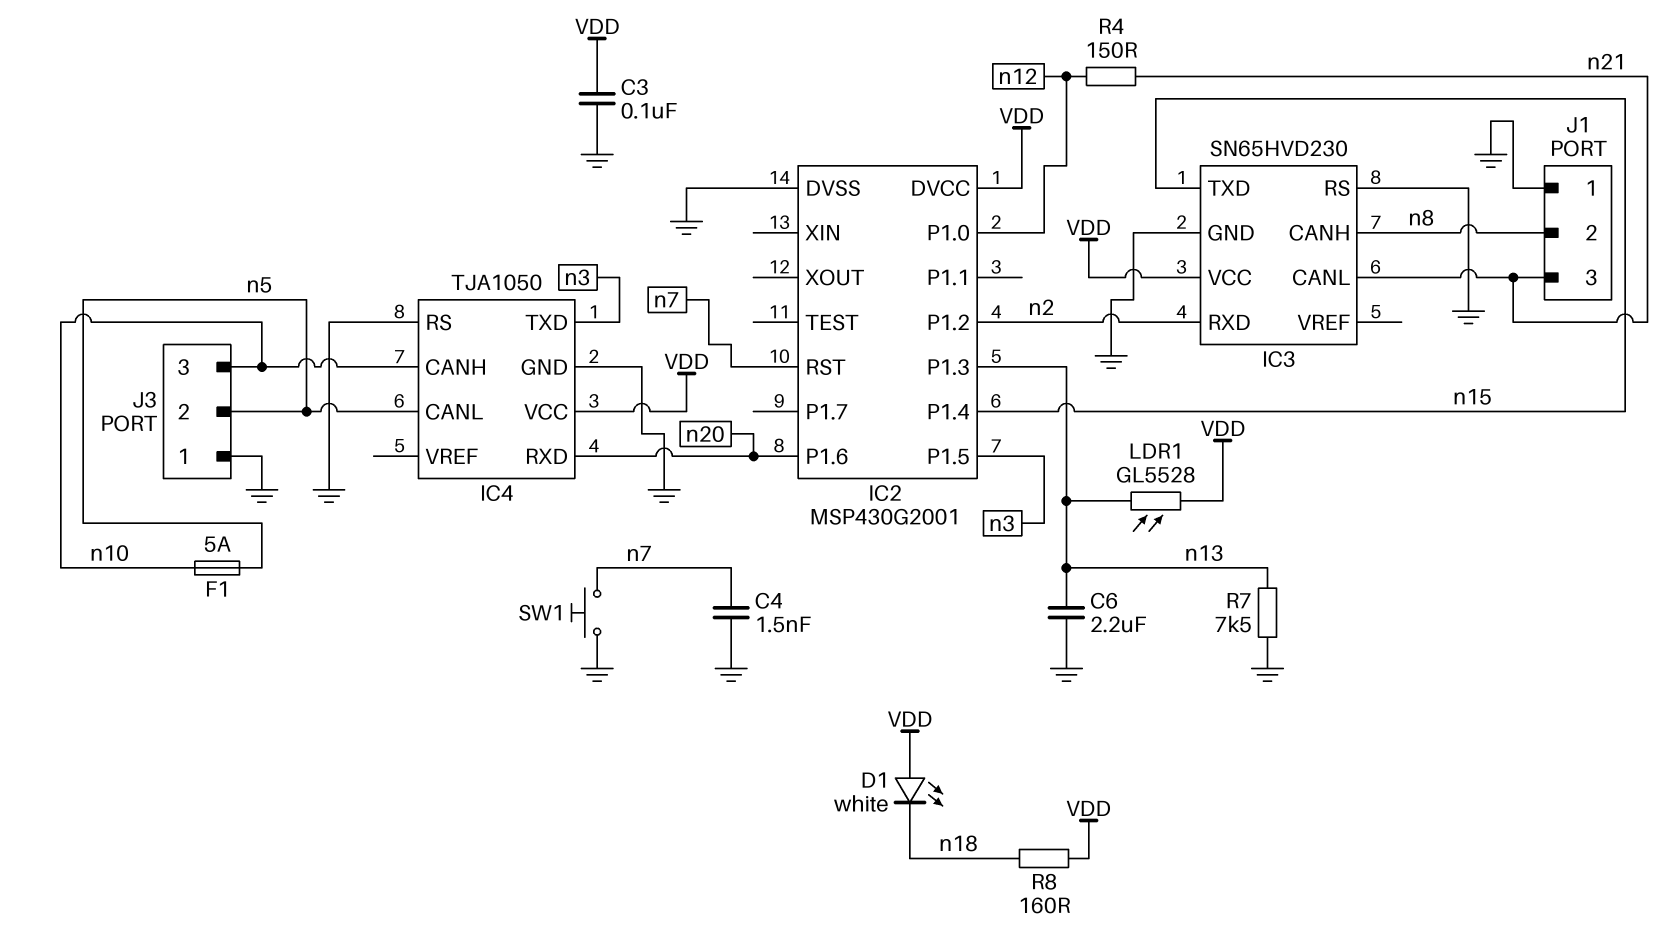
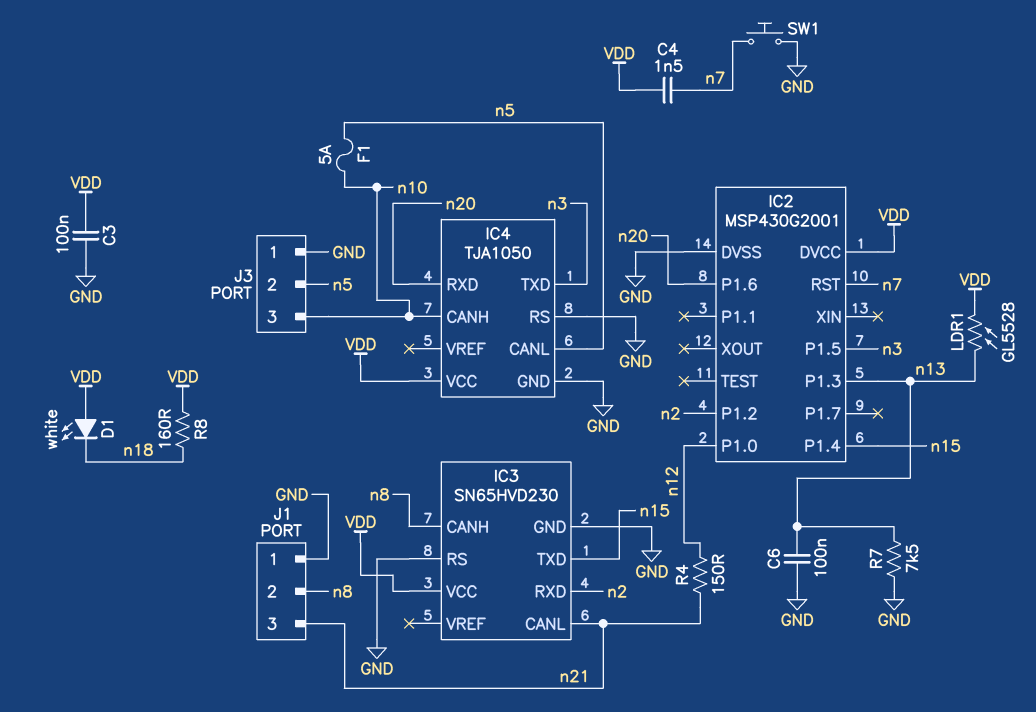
C4: 1.5nF (GND, n7) -> 1.5nF (VDD, n7)
C6: 2.2uF (GND, n13) -> 100nF (GND, n13)

